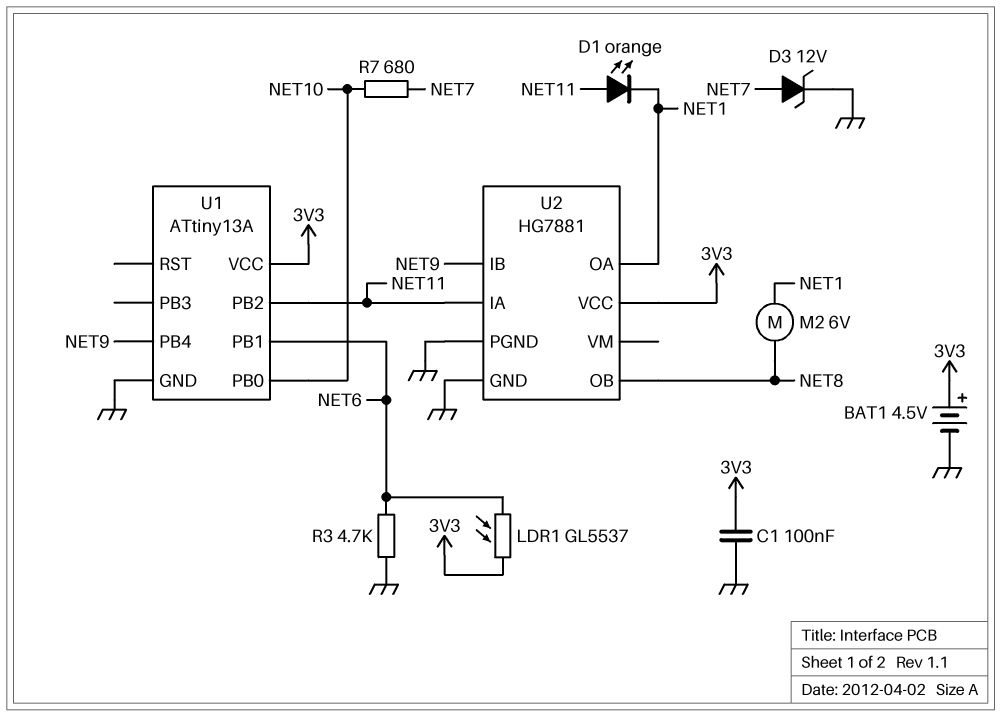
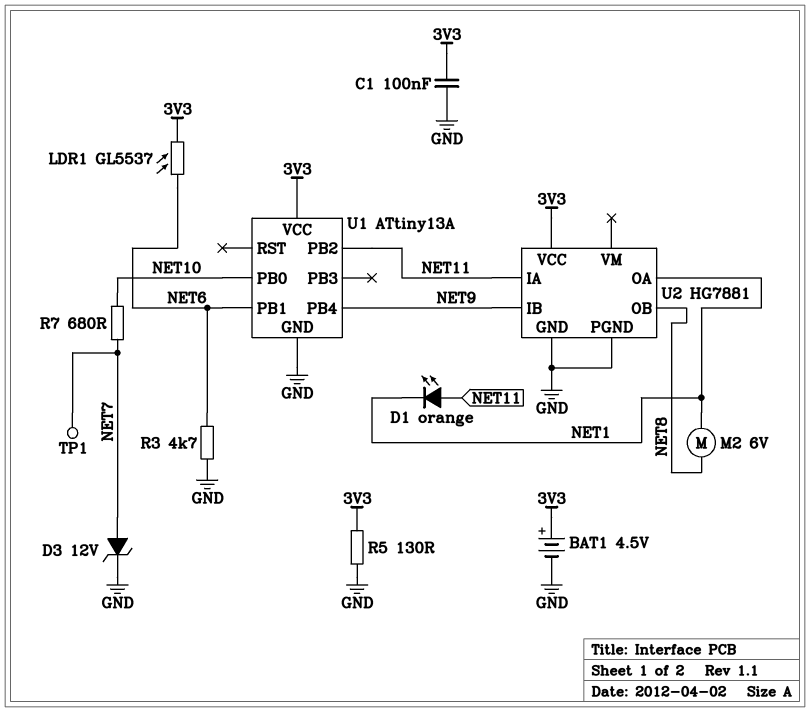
R5: none -> 130 (3V3, GND)
TP1: none -> test point (NET7)

